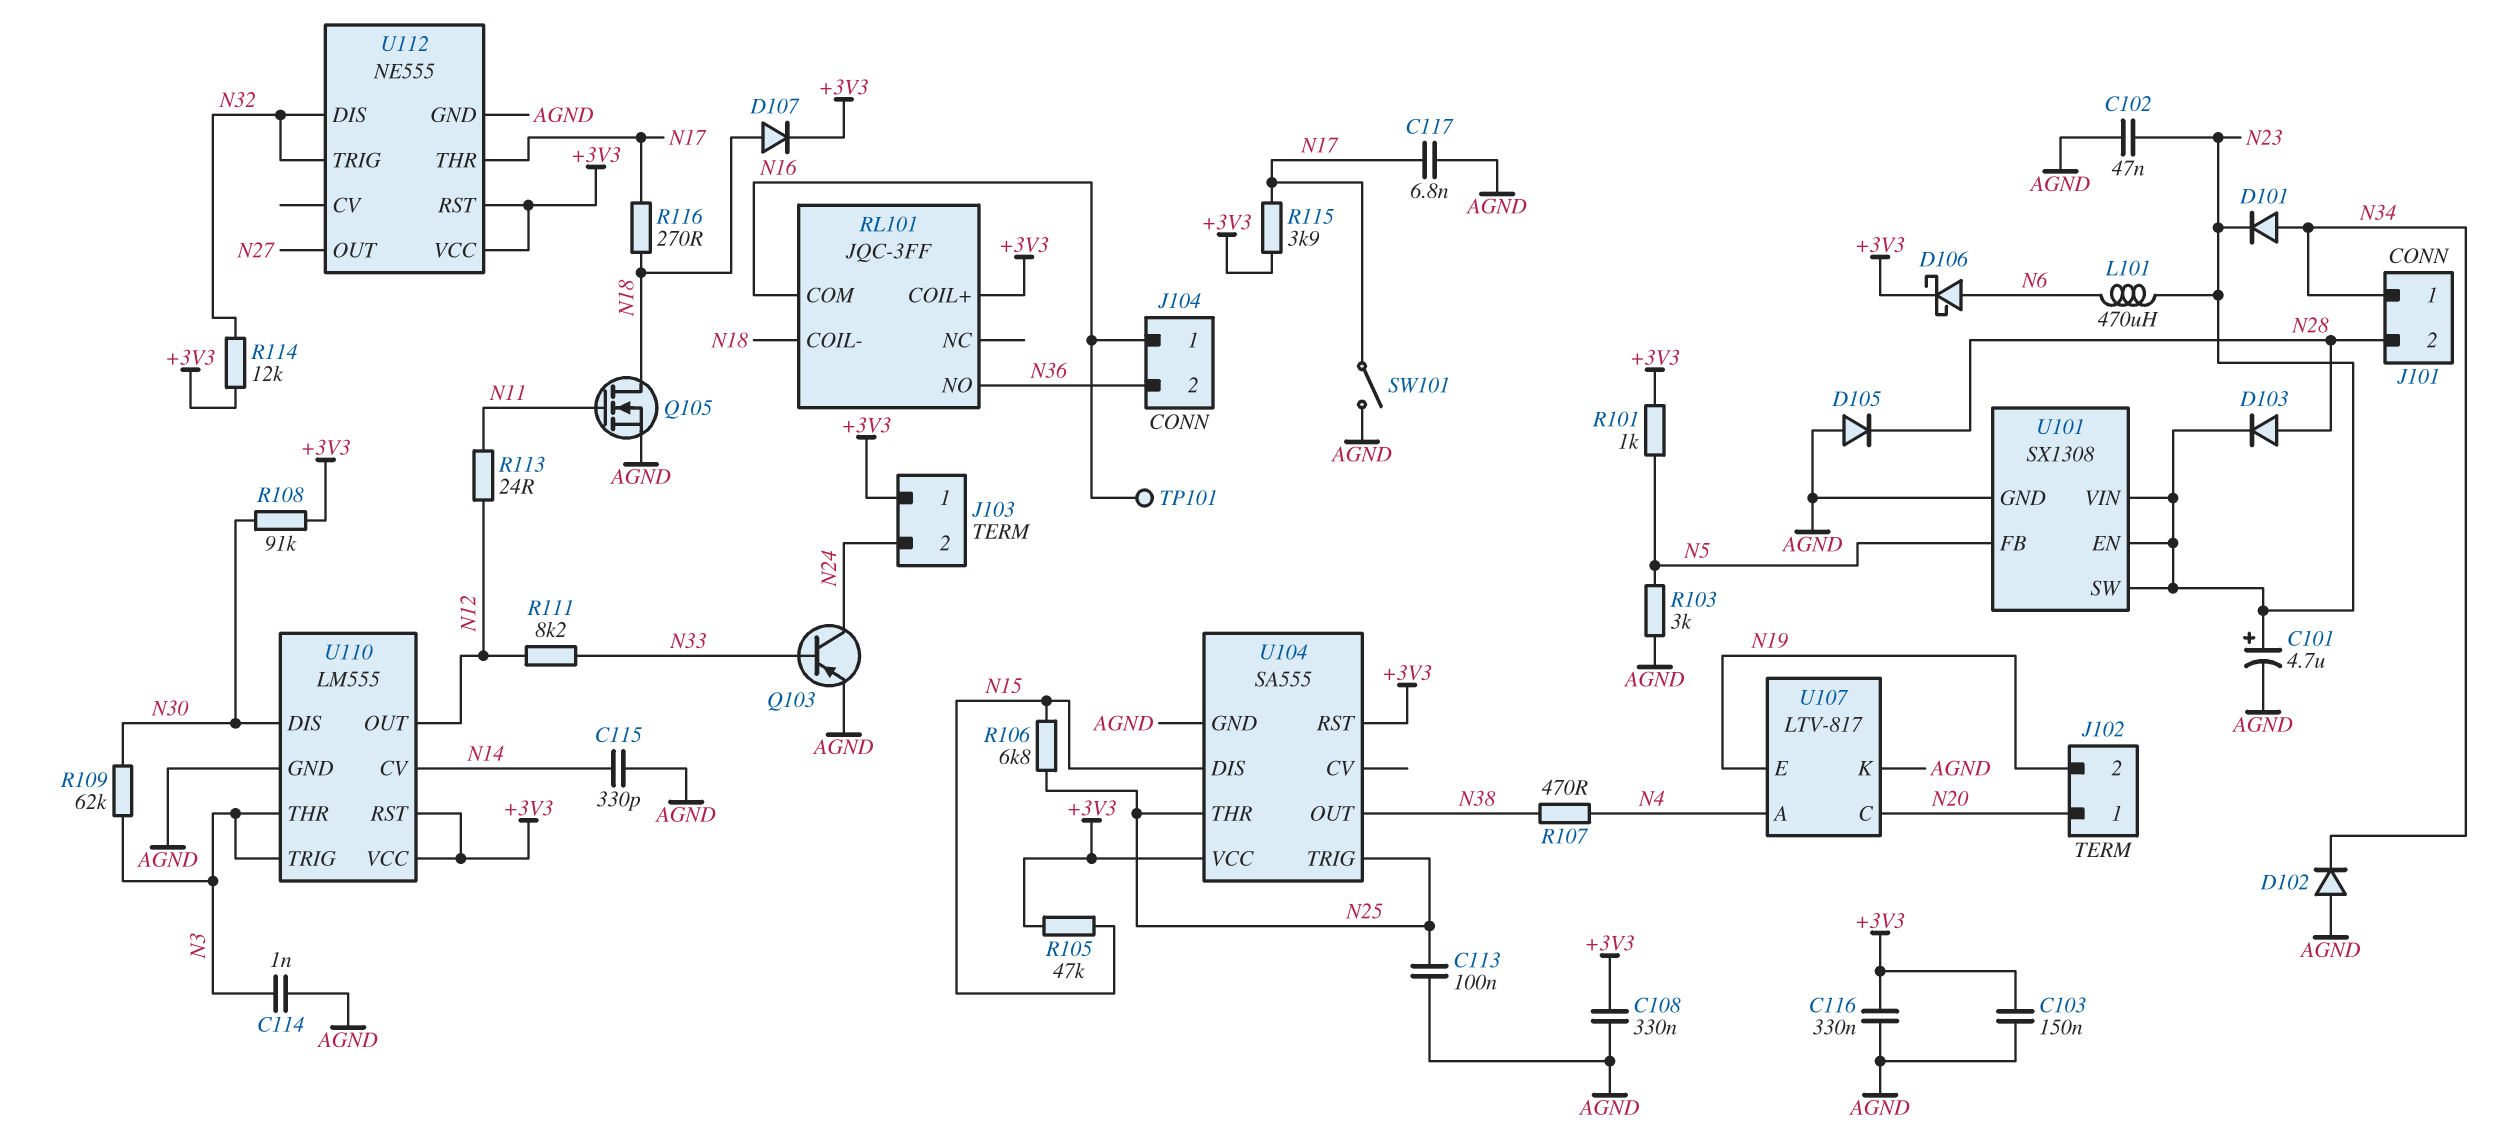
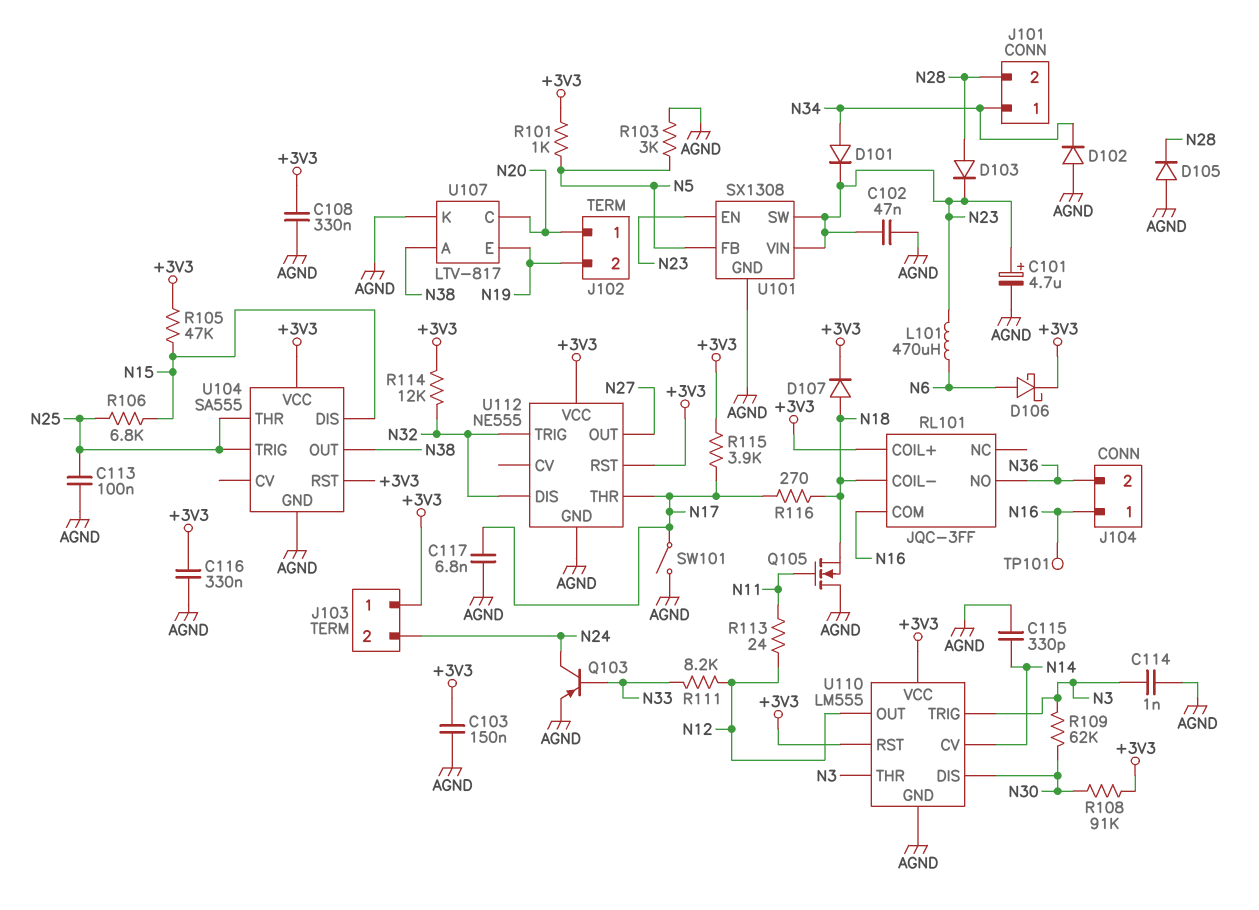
Q105: NMOS (G N11, D N18, S AGND) -> NMOS (G N11, D AGND, S N18)
R107: 470 (N4, N38) -> none
U107 pin A: N4 -> N38

